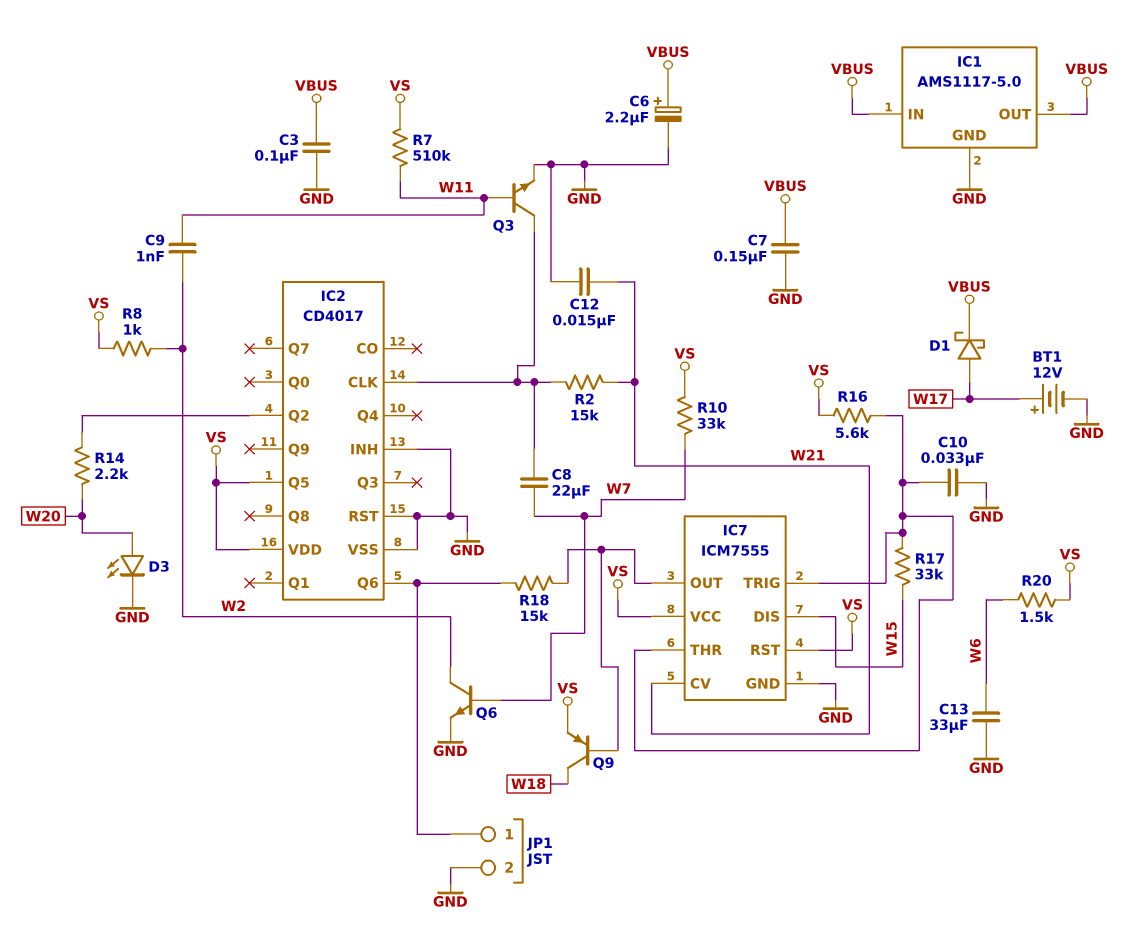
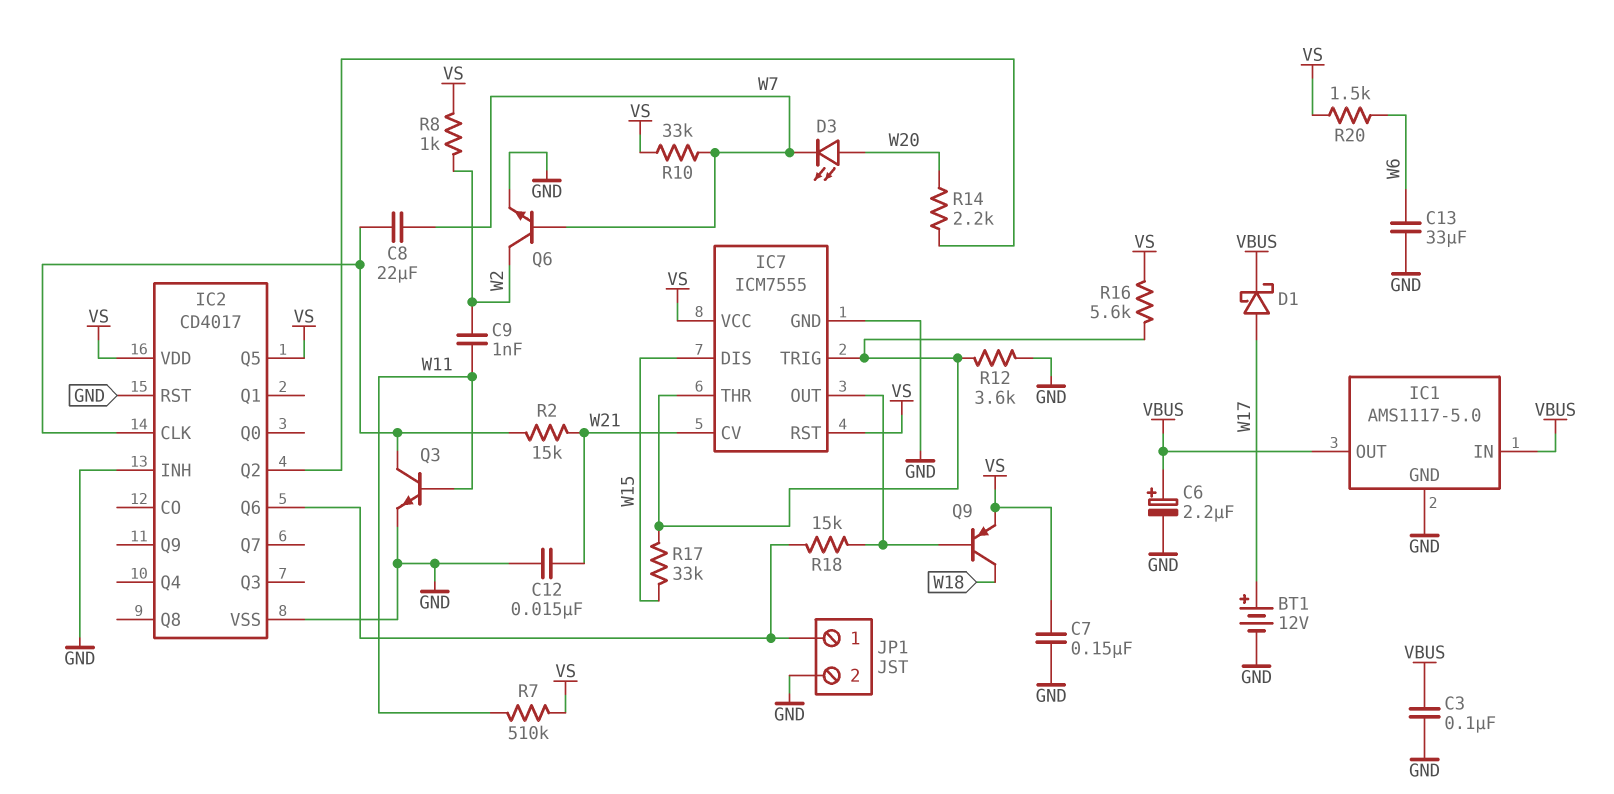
C7: 150nF (GND, VBUS) -> 150nF (GND, VS)
C10: 33nF (GND, IC7/THR) -> none
D3: LED (A W20, K GND) -> LED (A W20, K W7)
R12: none -> 3.6k (GND, IC7/THR)

